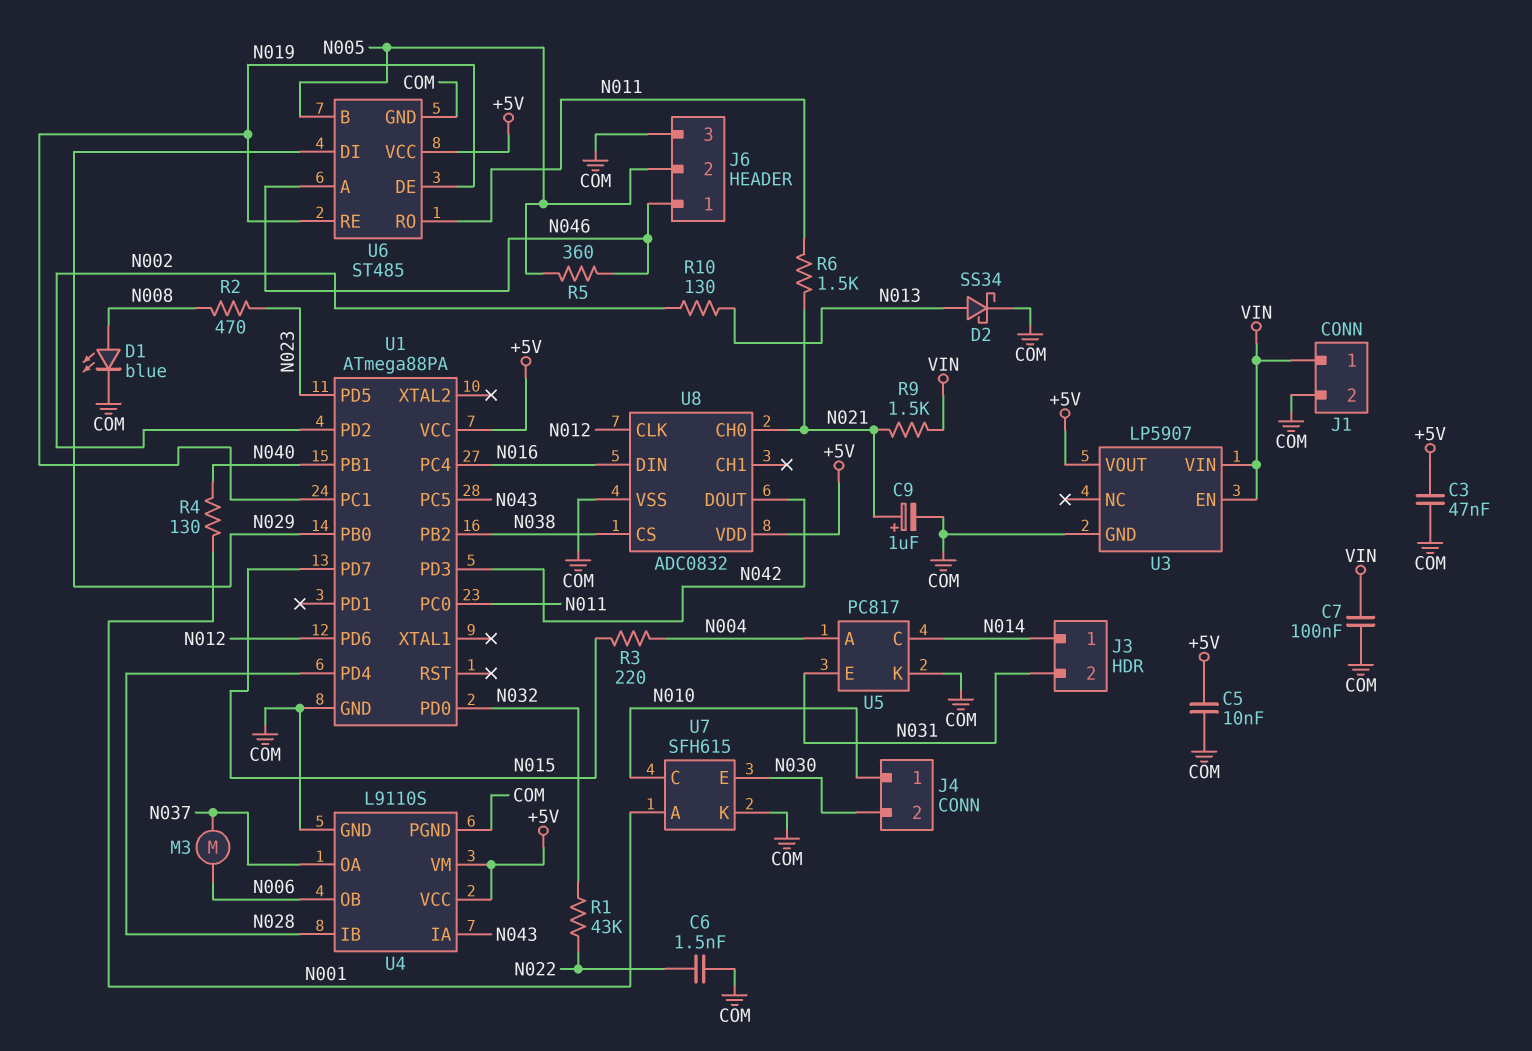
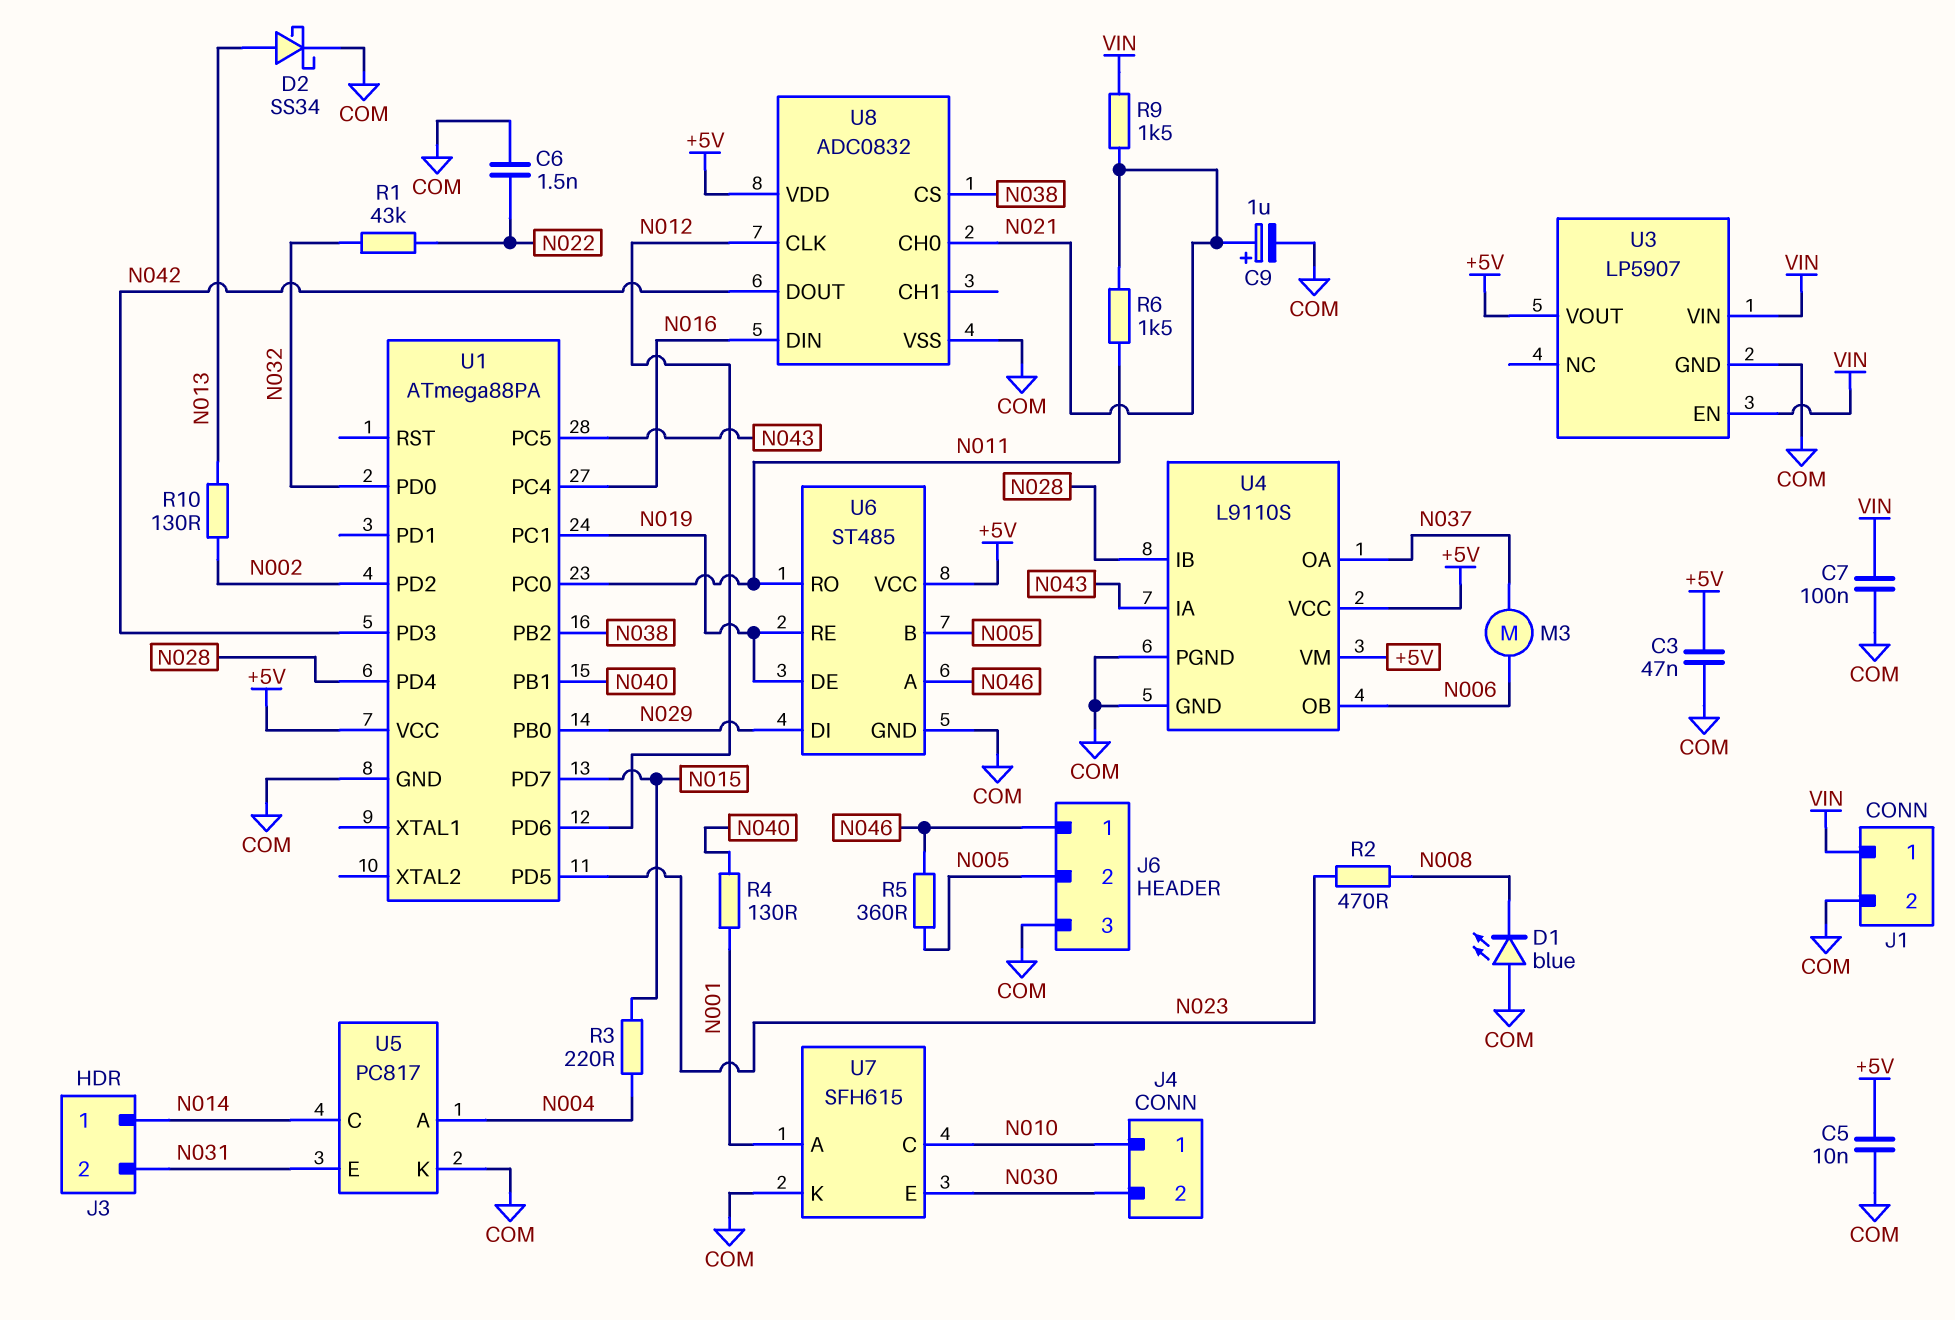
D1: LED blue (A N008, K COM) -> LED blue (A COM, K N008)

